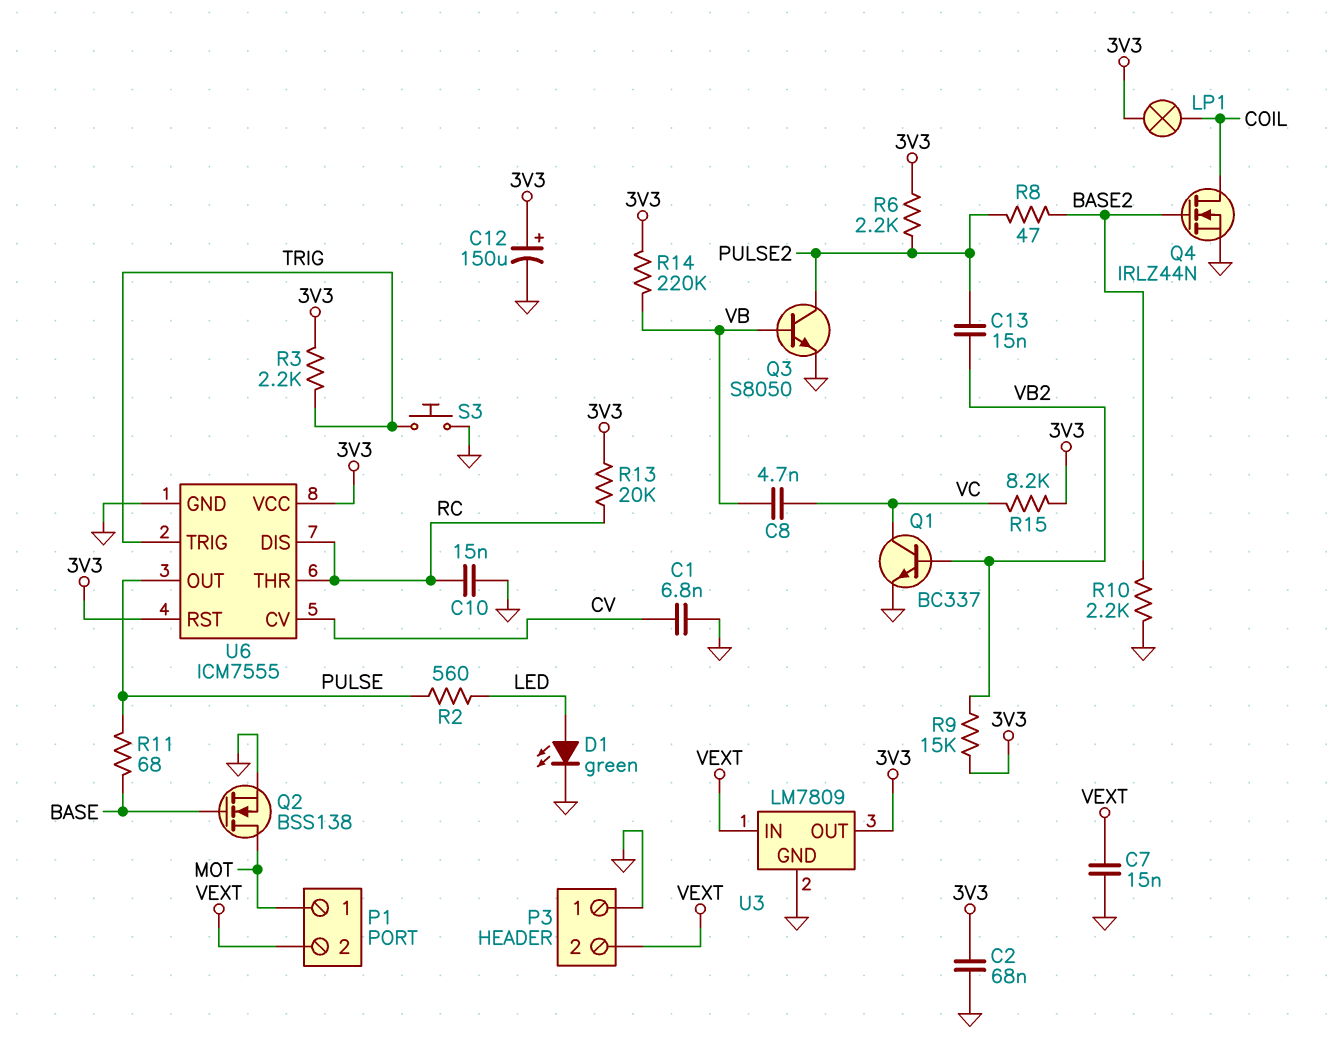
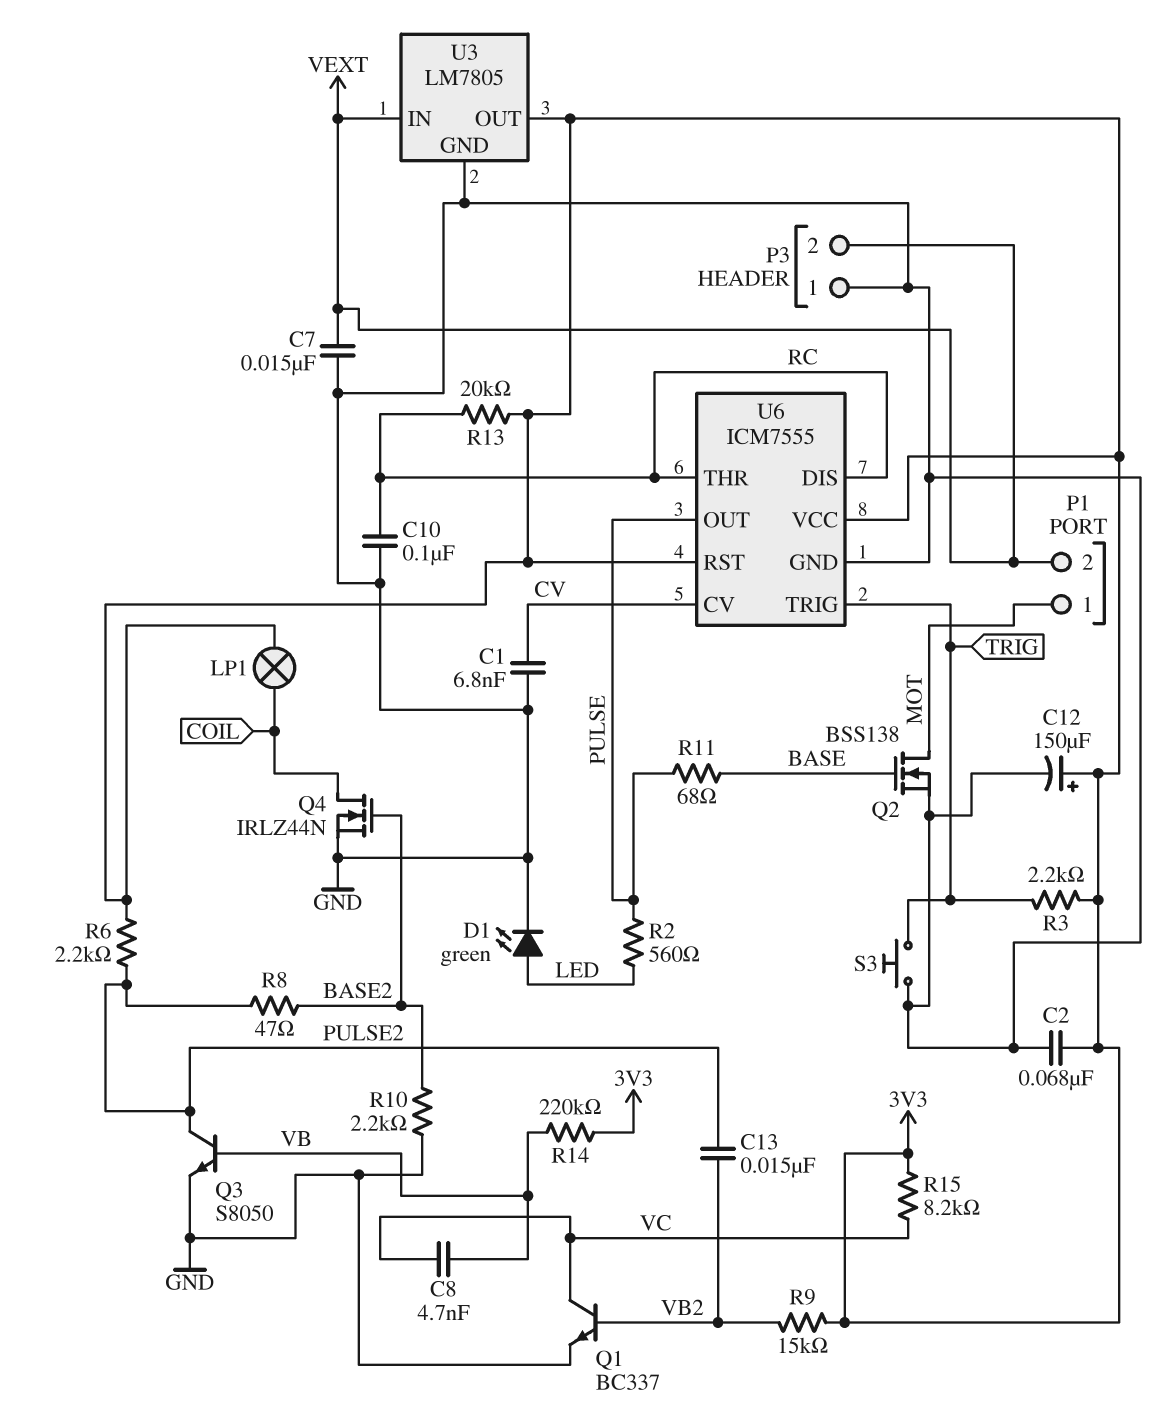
C10: 15nF (GND, RC) -> 100nF (GND, RC)
U3: LM7809 -> LM7805

